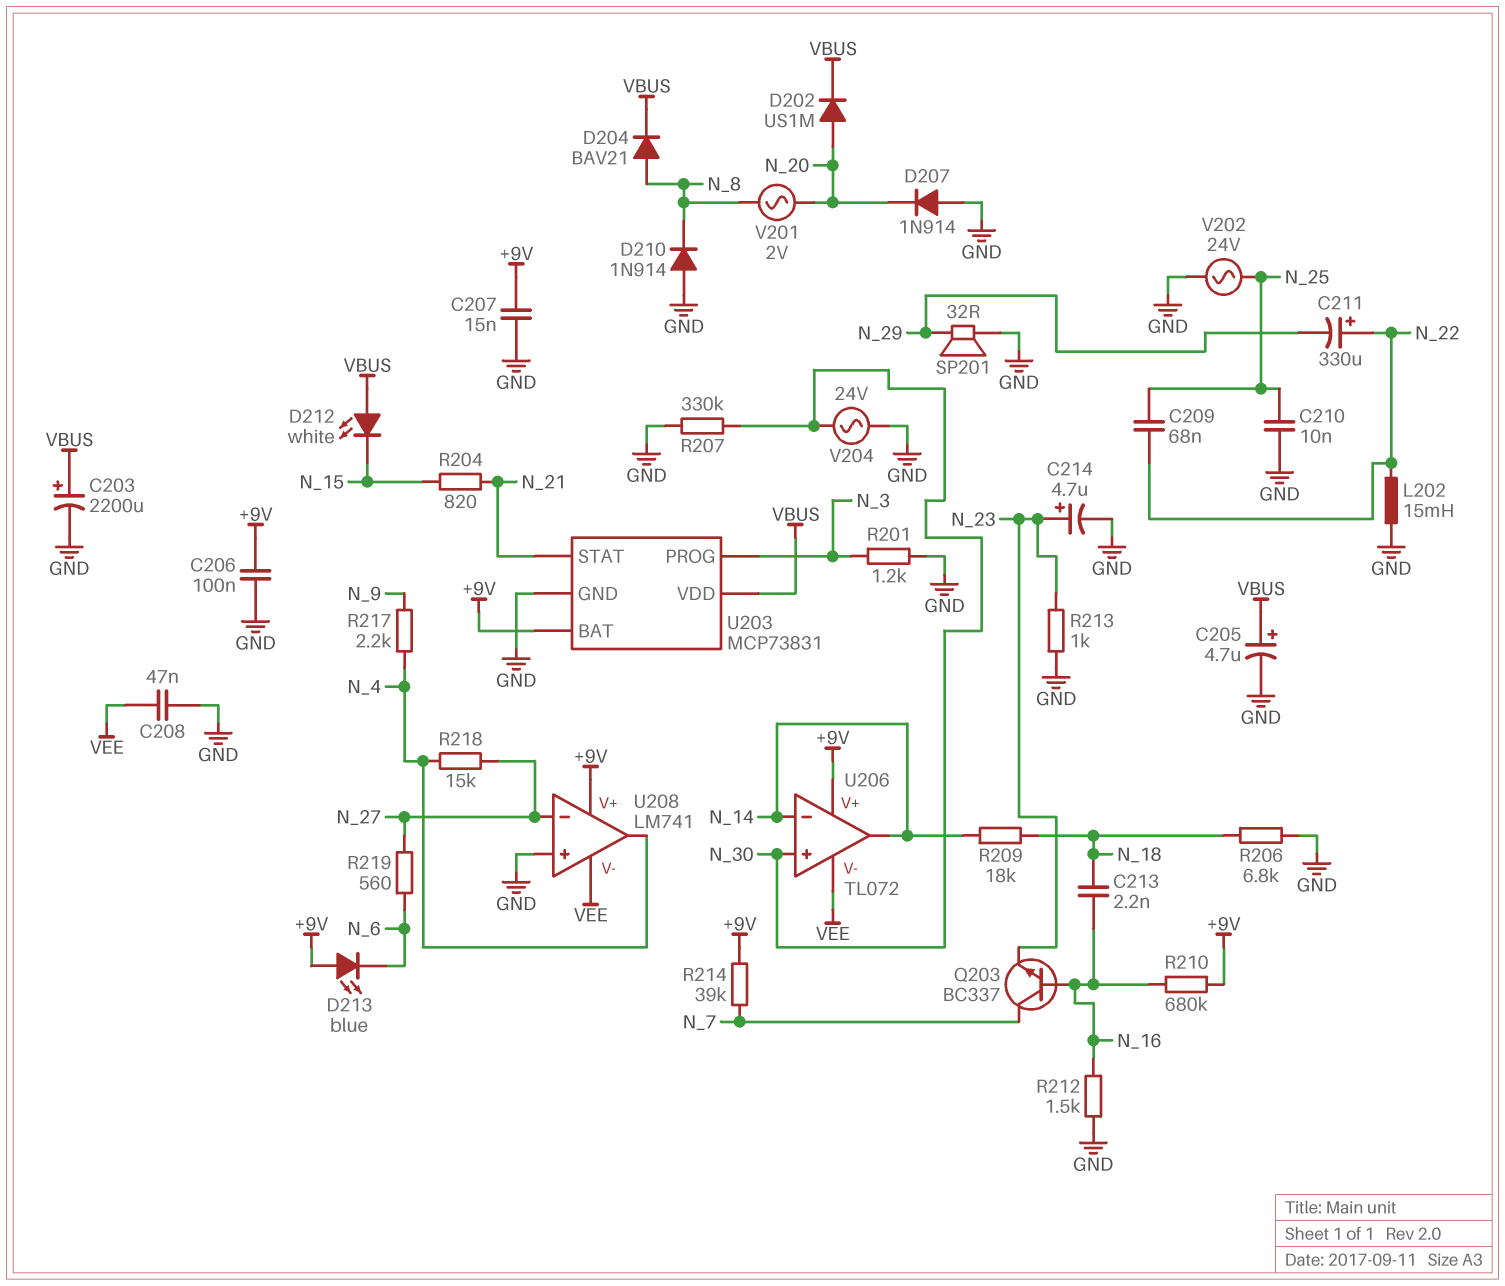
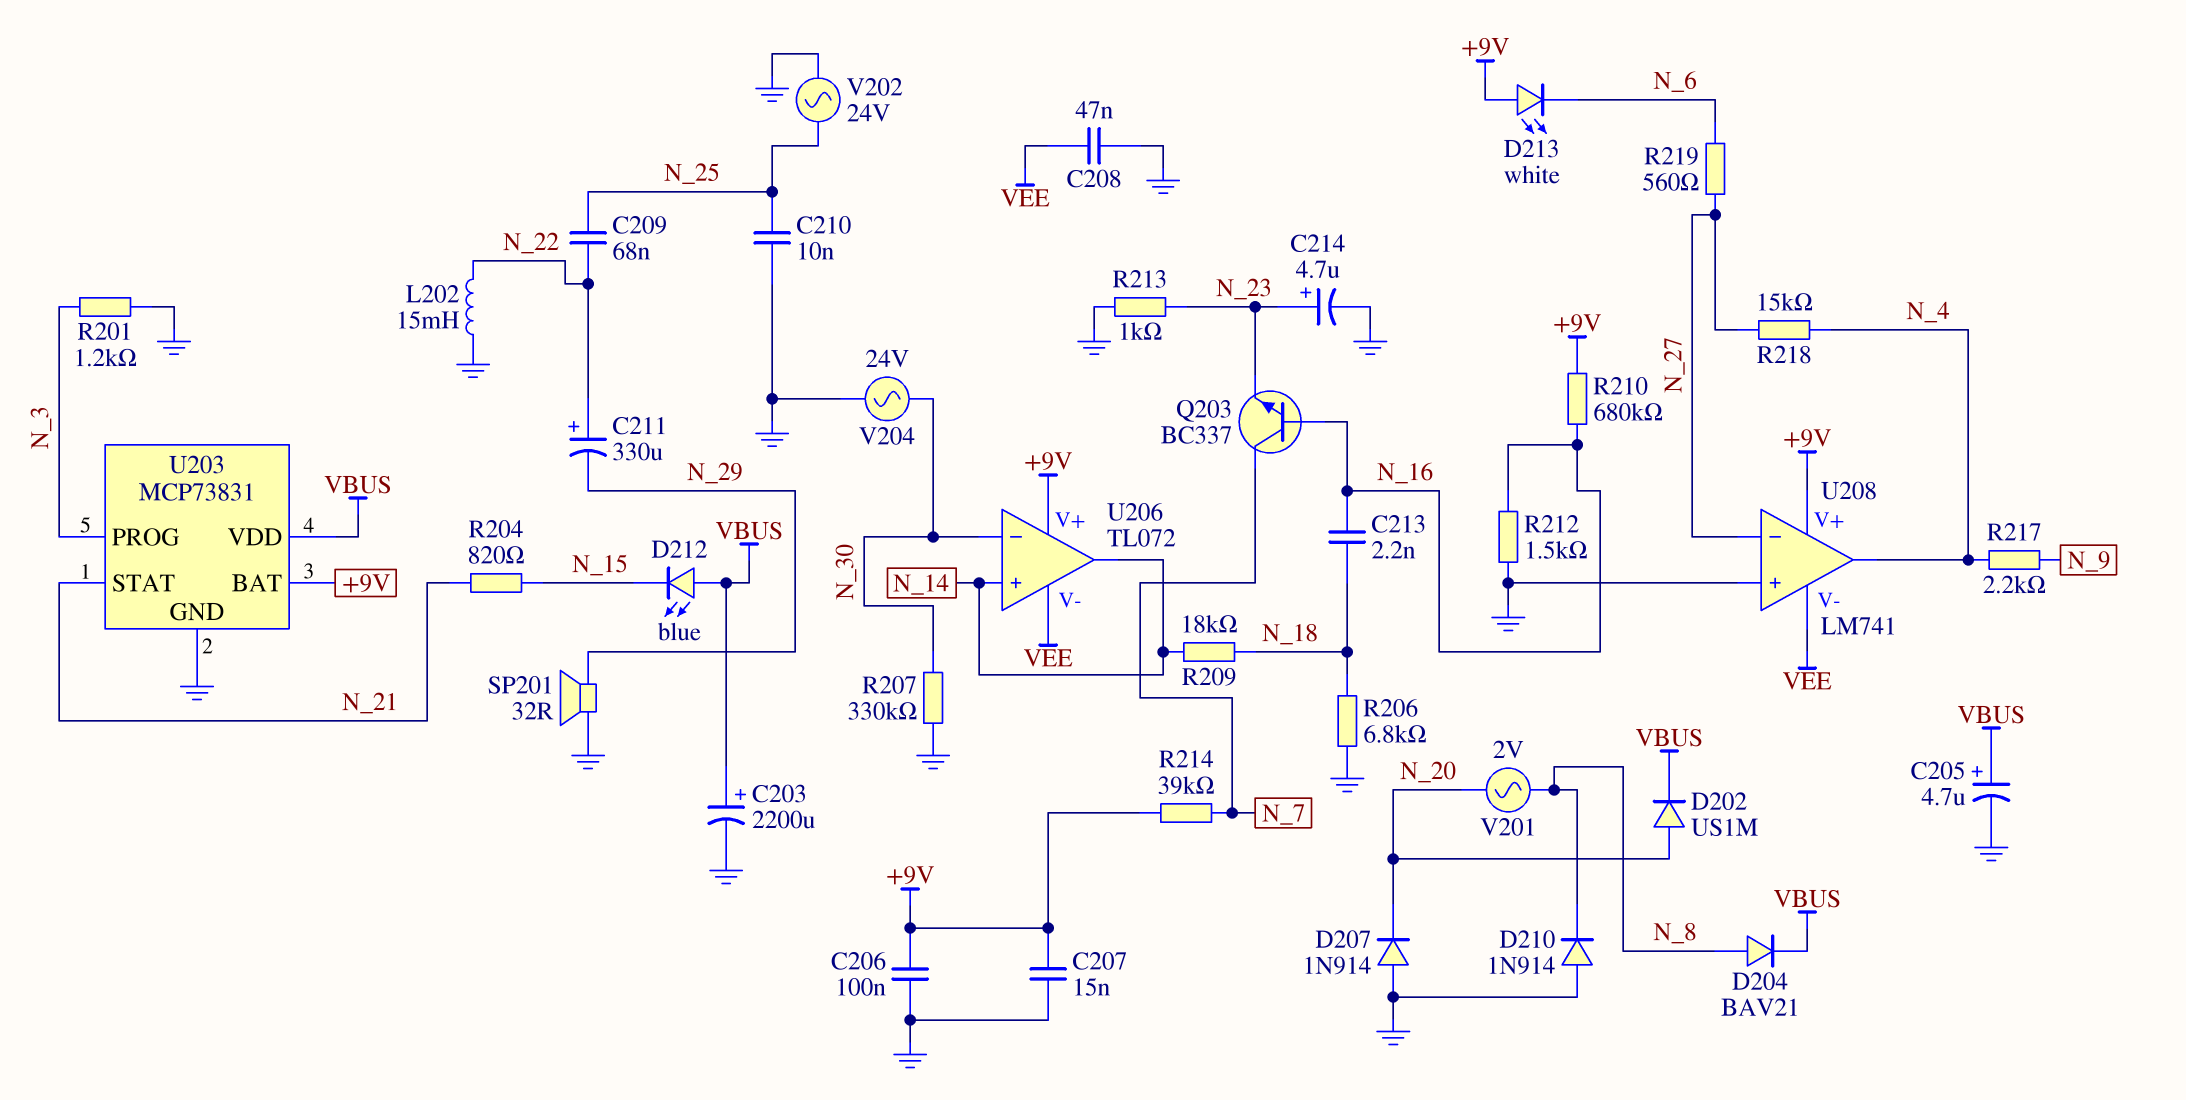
D212: LED white (A VBUS, K N_15) -> LED blue (A VBUS, K N_15)
D213: LED blue (A +9V, K N_6) -> LED white (A +9V, K N_6)
U206 pin in+: N_30 -> N_14
U206 pin in-: N_14 -> N_30

